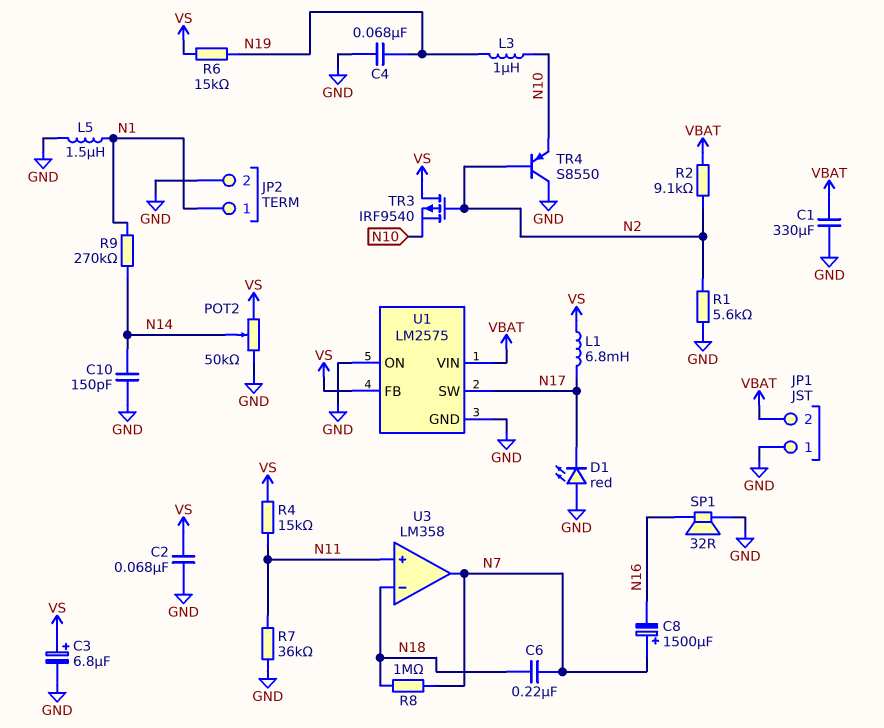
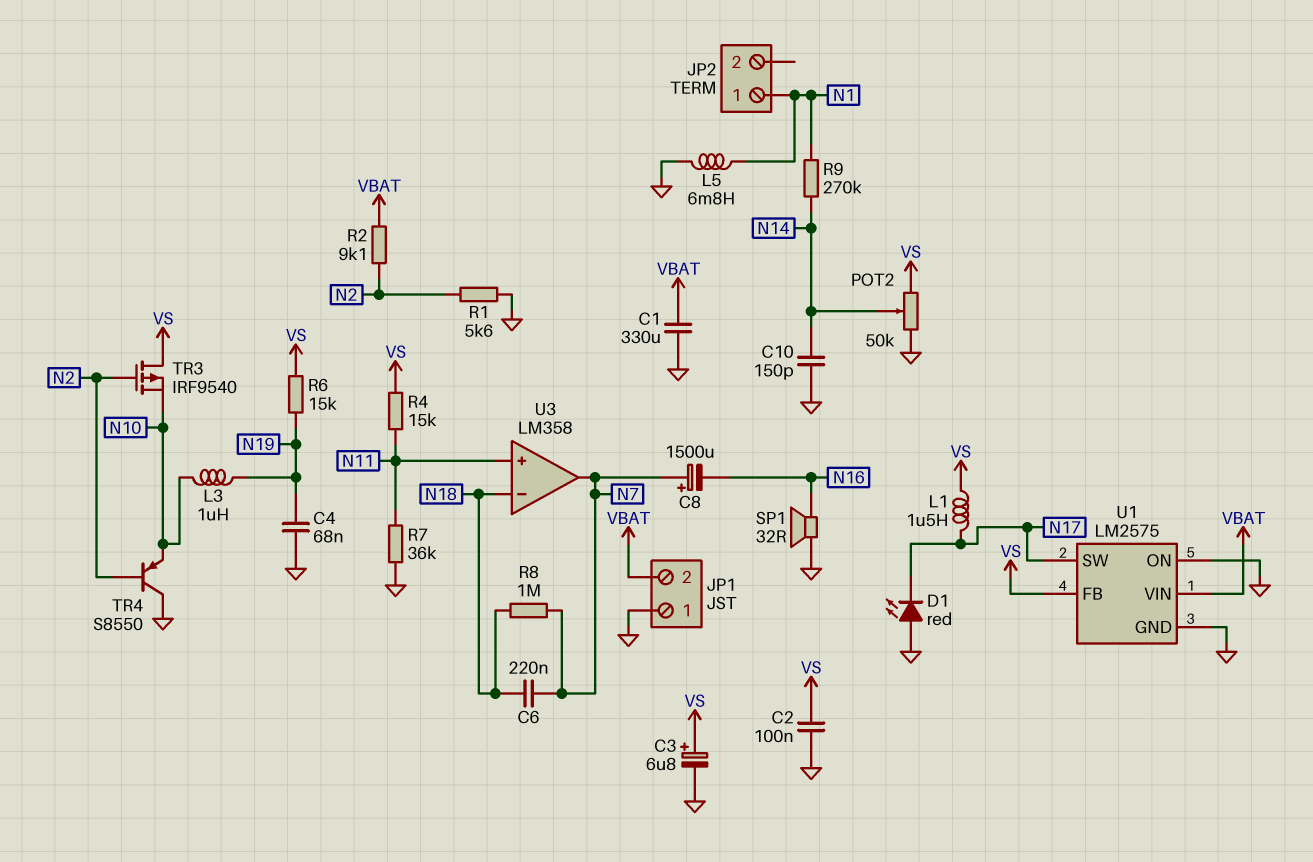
C2: 68nF (GND, VS) -> 100nF (GND, VS)
JP2 pin 2: GND -> none
L1: 6.8mH (N17, VS) -> 1.5uH (N17, VS)
L5: 1.5uH (GND, N1) -> 6.8mH (GND, N1)

